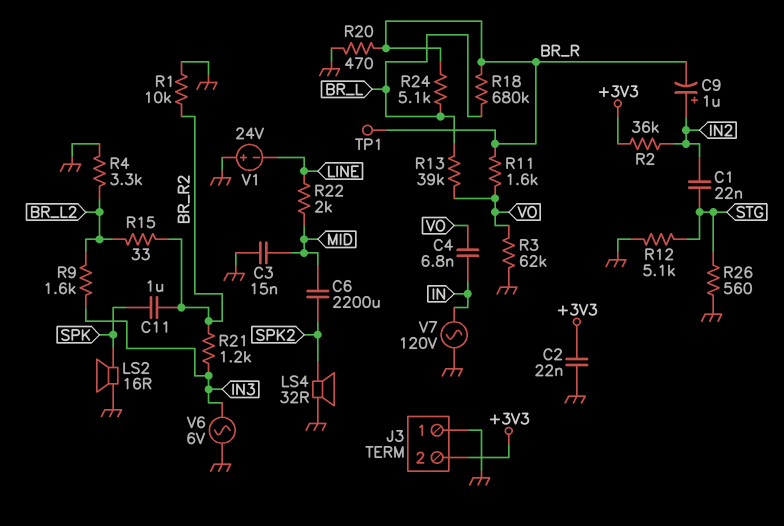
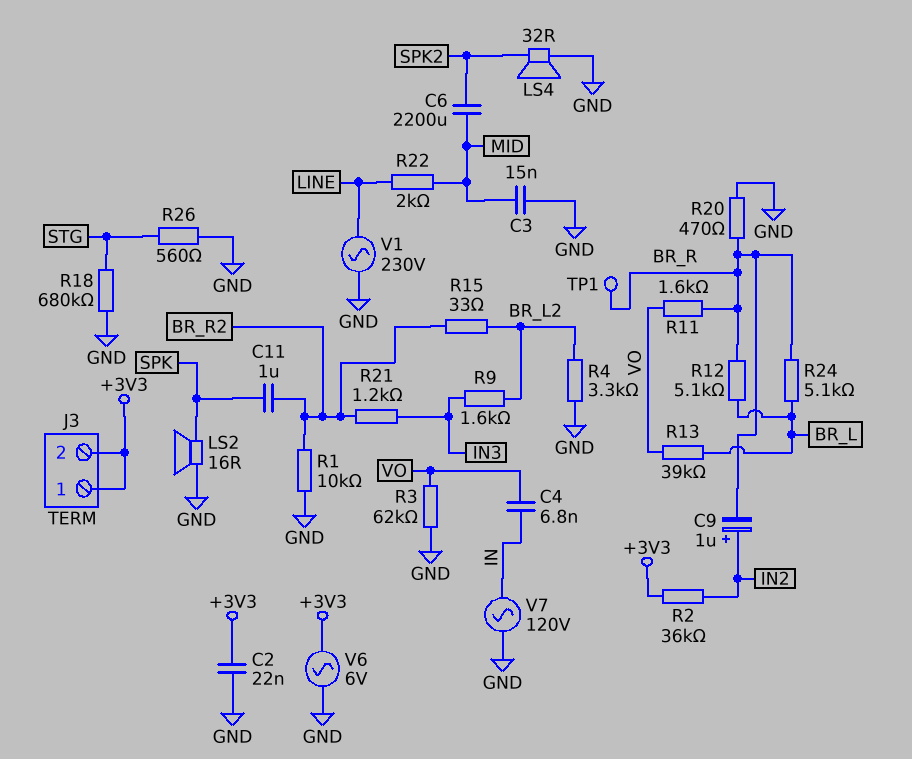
C1: 22nF (IN2, STG) -> none
J3 pin 1: GND -> +3V3
R12: 5.1k (GND, STG) -> 5.1k (BR_L, BR_R)
R18: 680k (BR_L, BR_R) -> 680k (GND, STG)
V1: 24V (plus GND, minus LINE) -> AC 230V (GND, LINE)
V6: AC 6V (GND, IN3) -> AC 6V (+3V3, GND)

